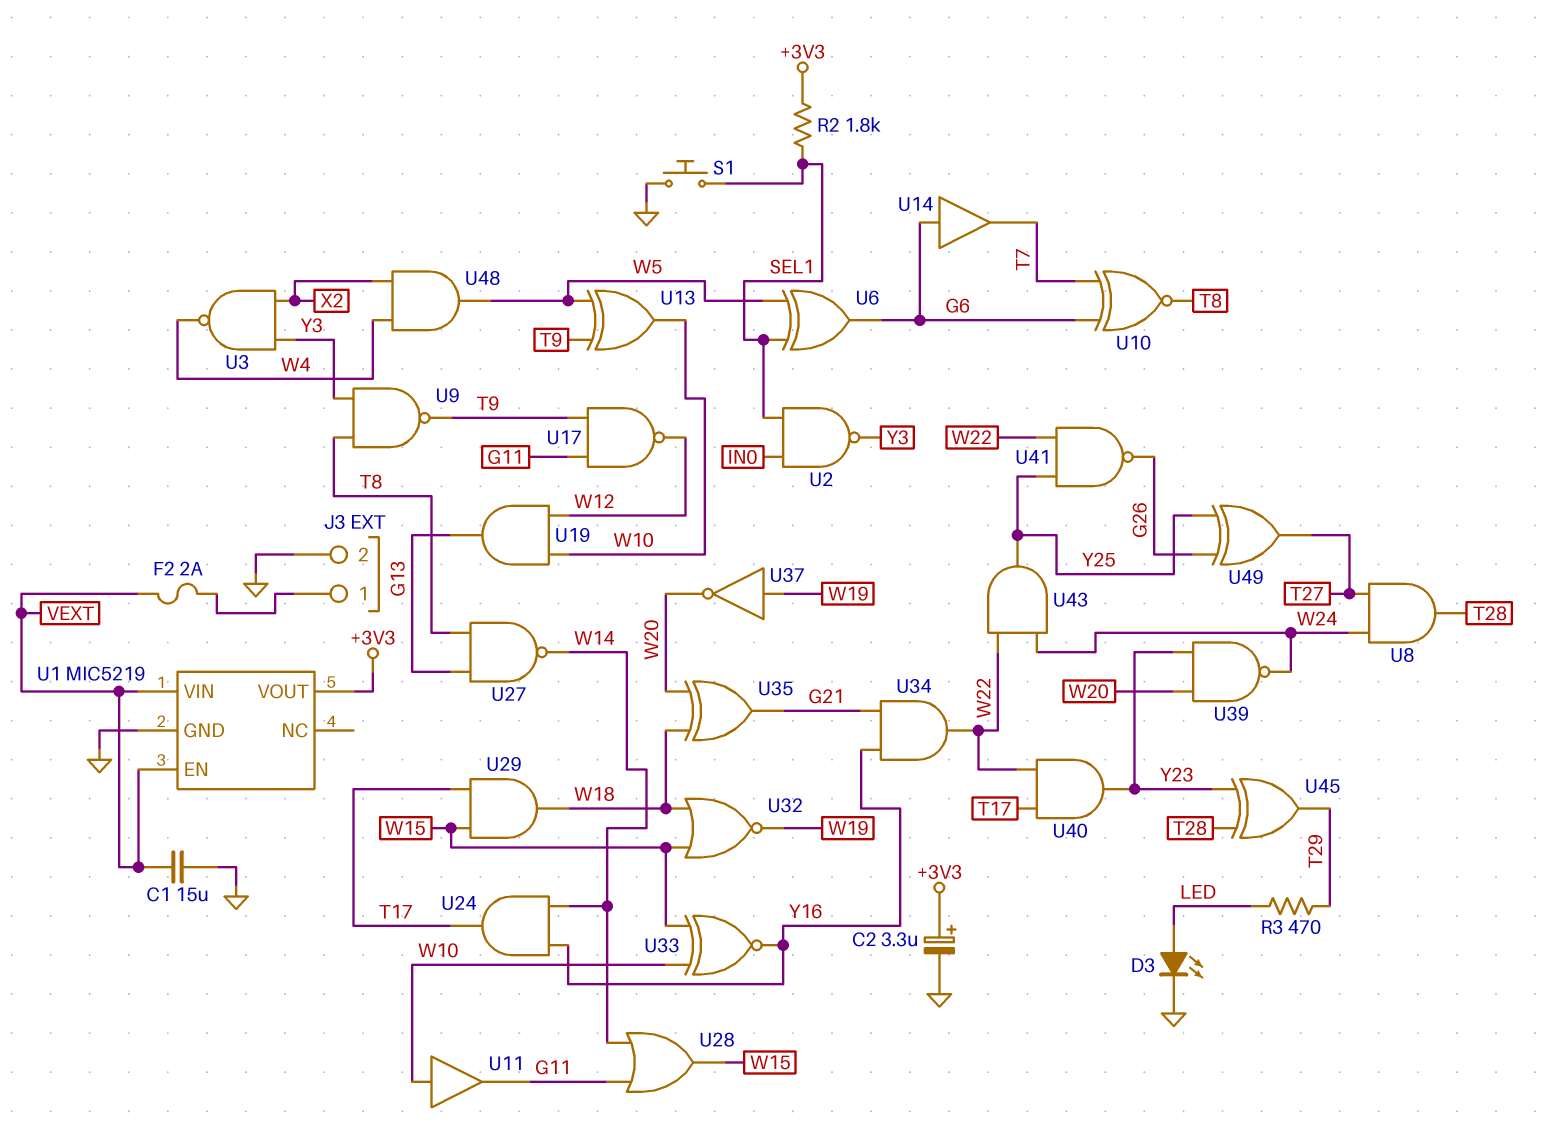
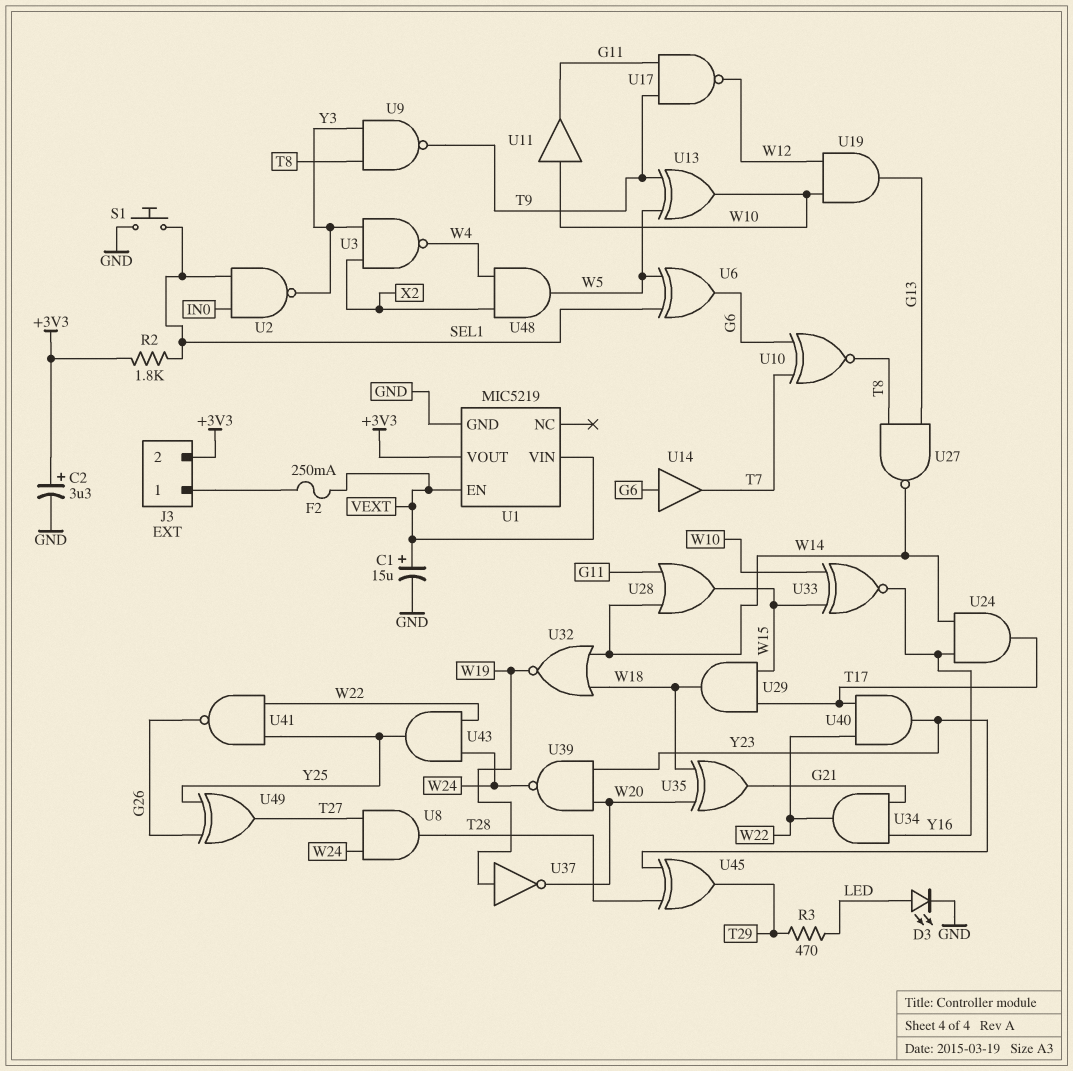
C1: 15uF (GND, VEXT) -> 15uF (plus VEXT, minus GND)
F2: 2A (J3/1, VEXT) -> 250mA (J3/1, VEXT)
J3 pin 2: GND -> +3V3
U32: NOR (in W15, in W18, out W19) -> NOR (in W14, in W18, out W19)

